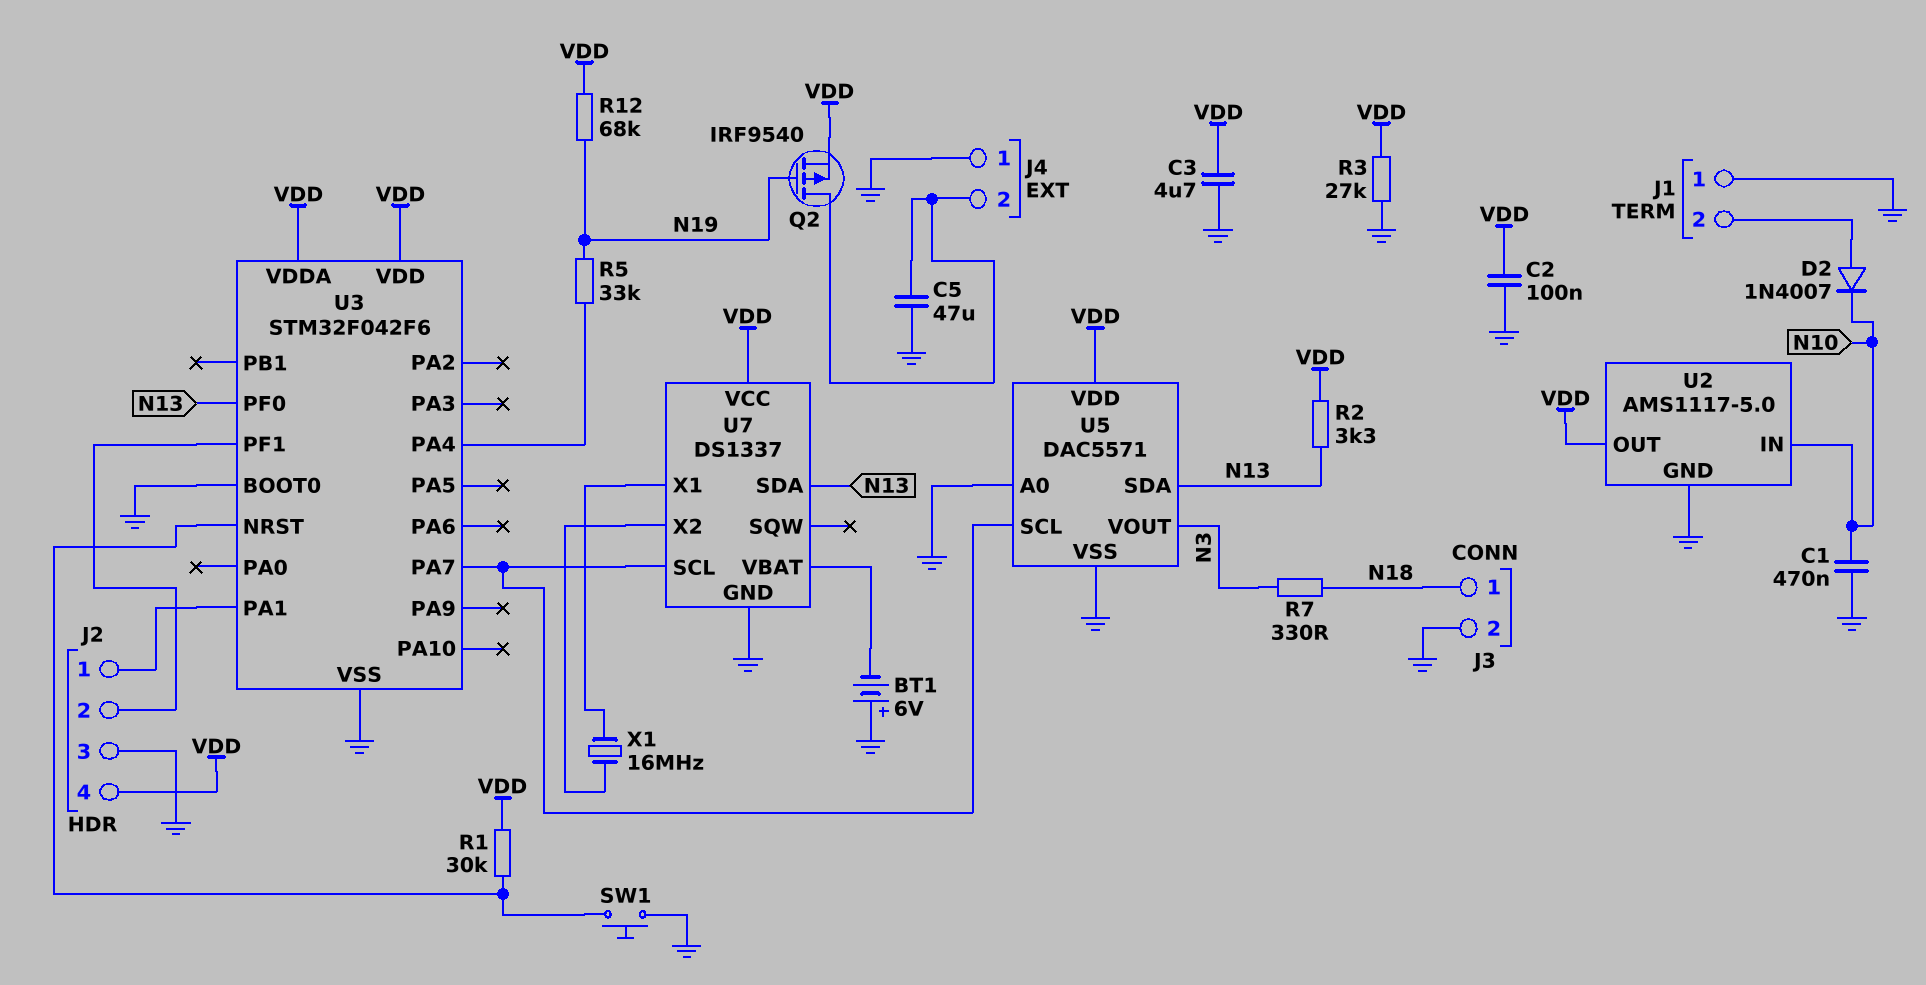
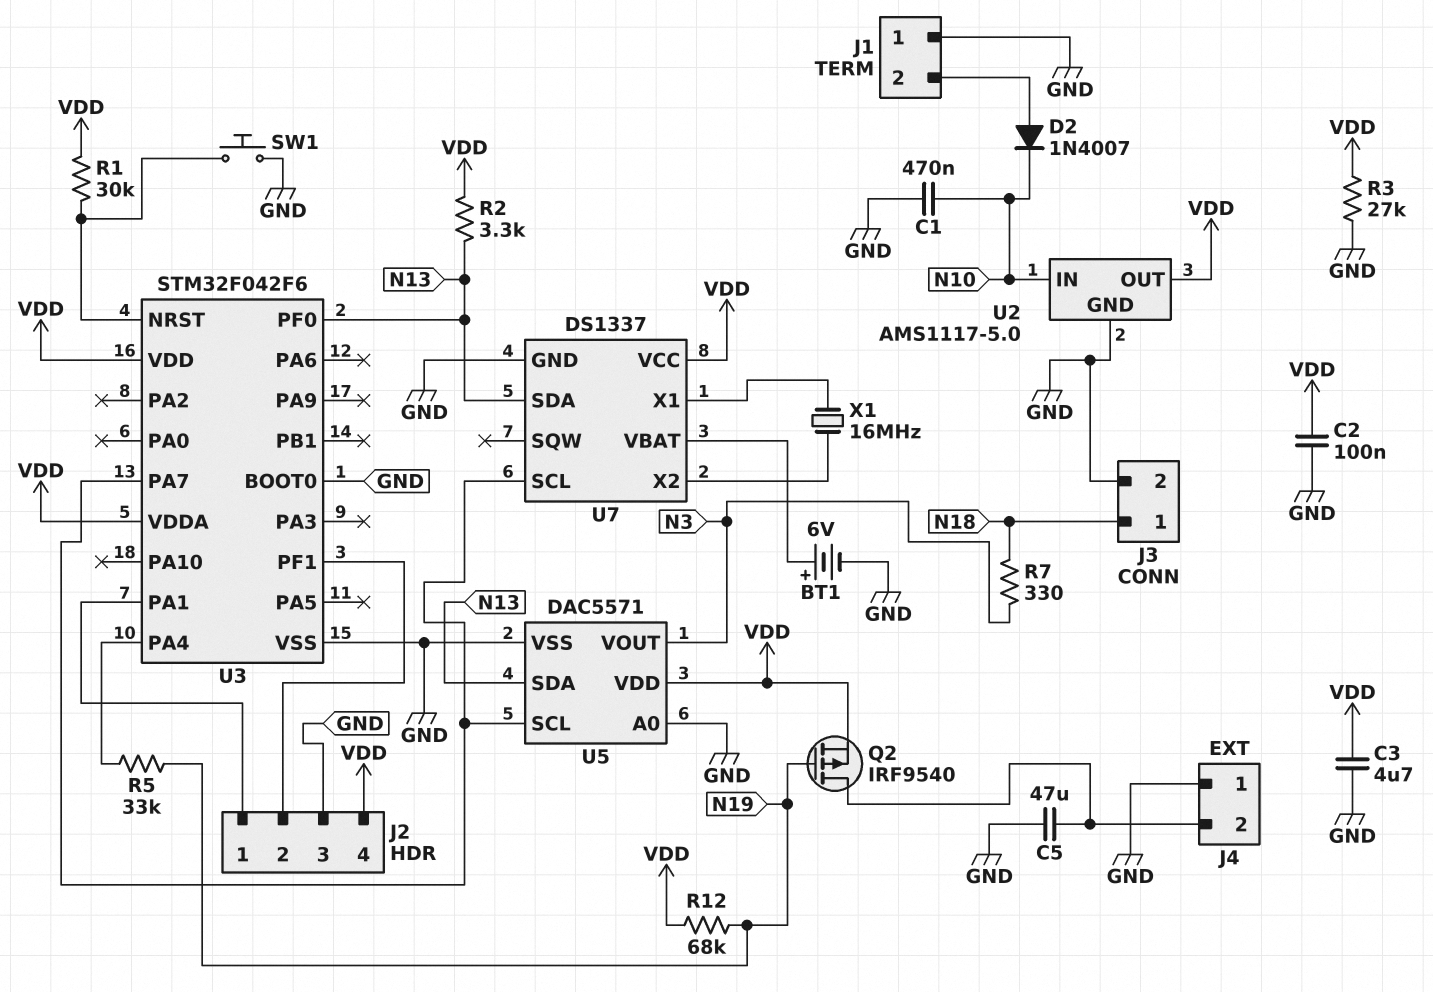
BT1: 6V (plus GND, minus U7/VBAT) -> 6V (plus U7/VBAT, minus GND)

